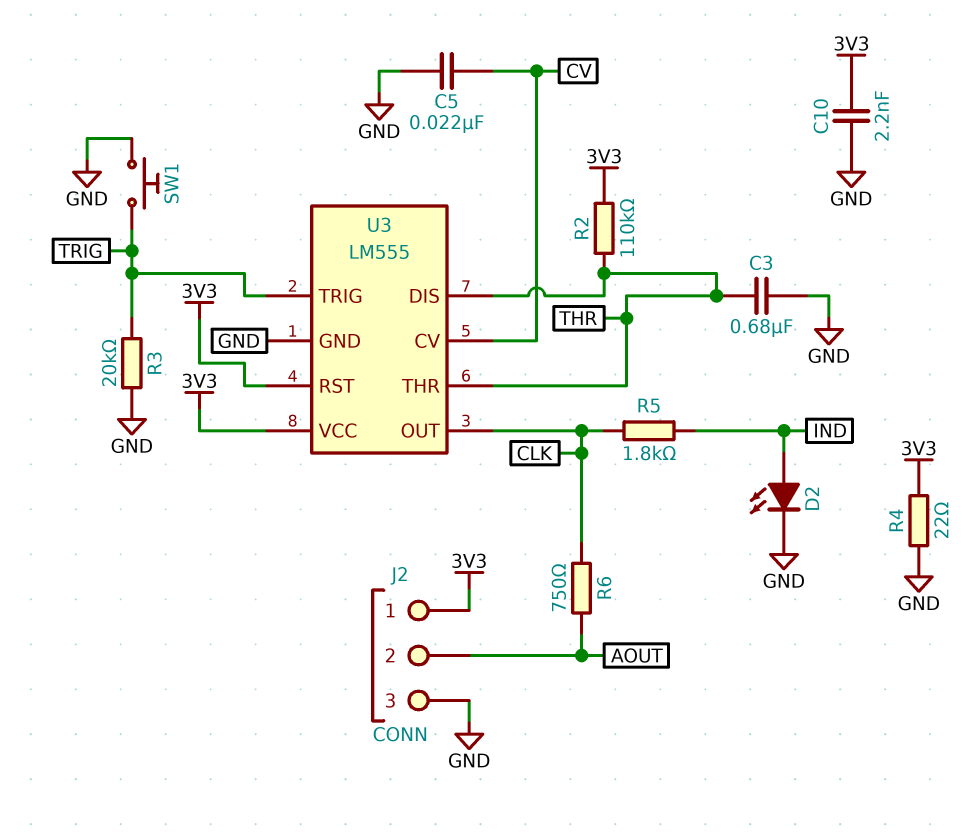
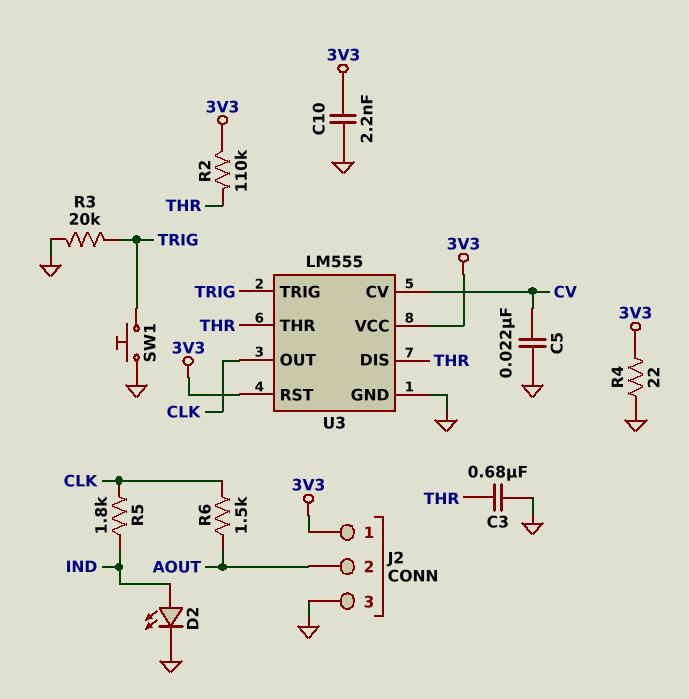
R6: 750 (AOUT, CLK) -> 1.5k (AOUT, CLK)

